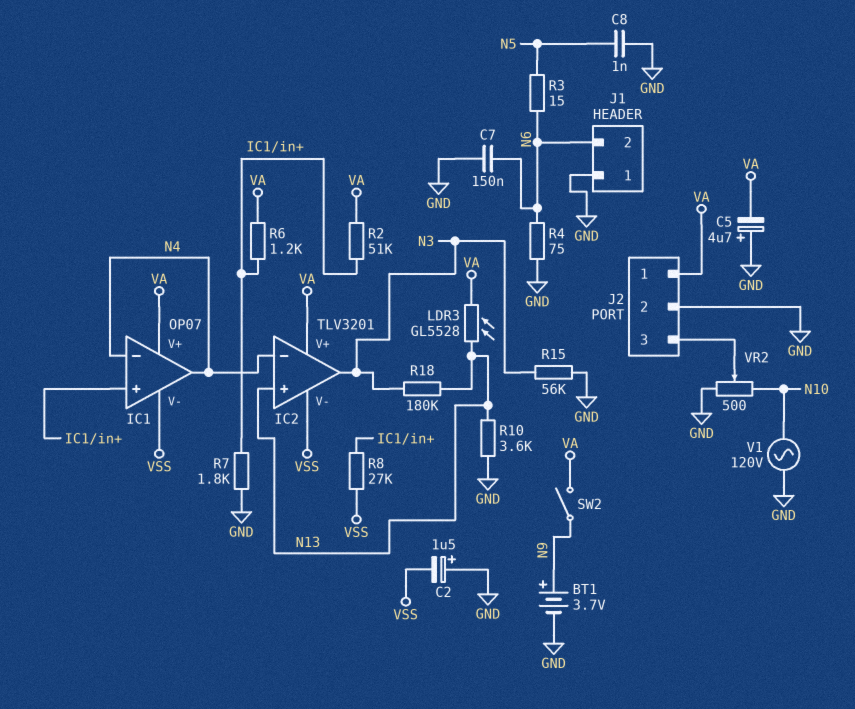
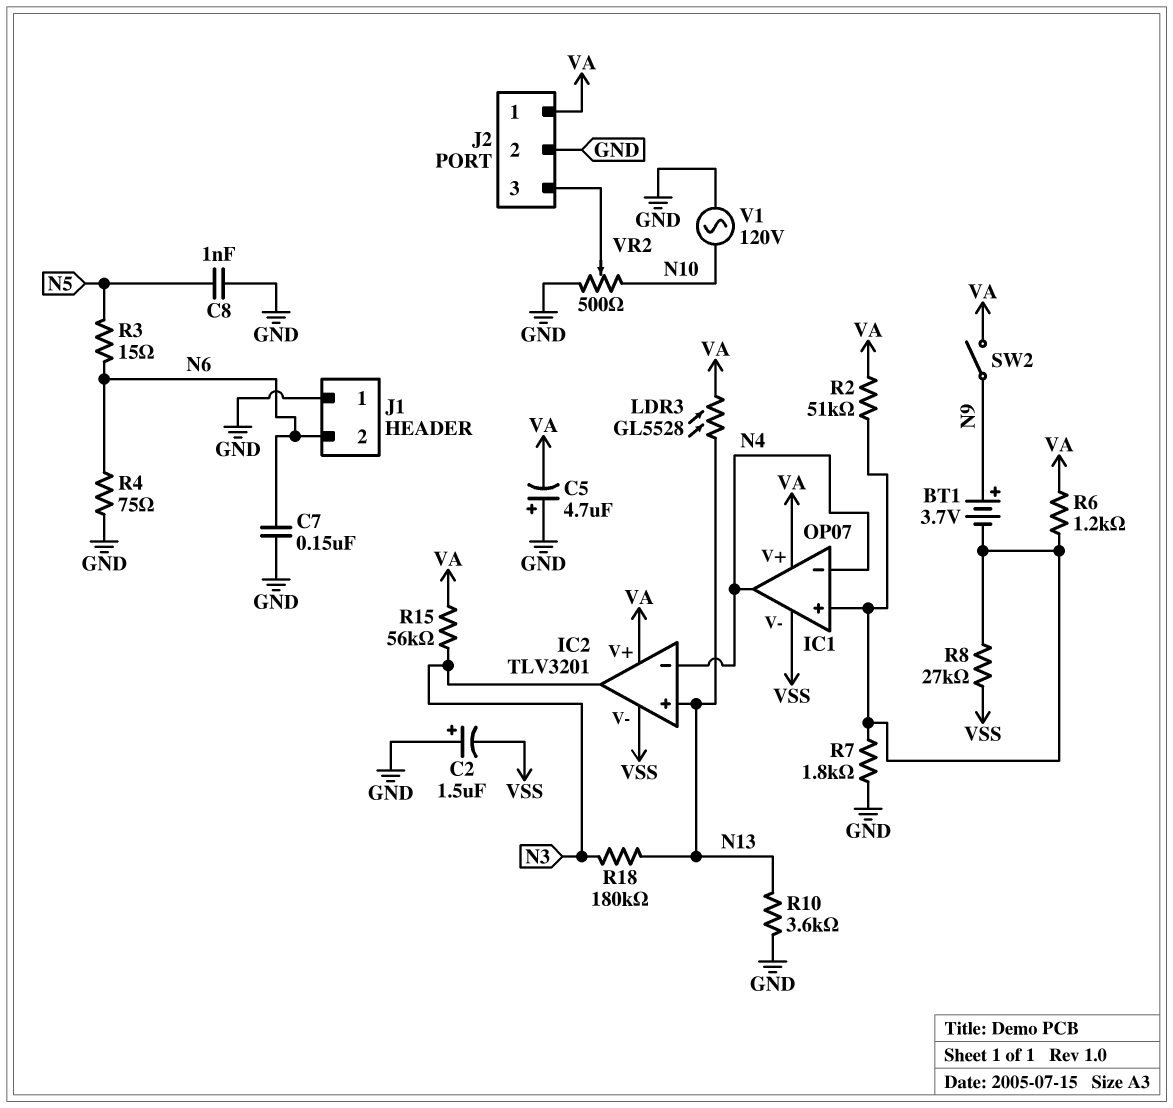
BT1: 3.7V (plus N9, minus GND) -> 3.7V (plus N9, minus IC1/in+)
R15: 56k (GND, N3) -> 56k (N3, VA)

